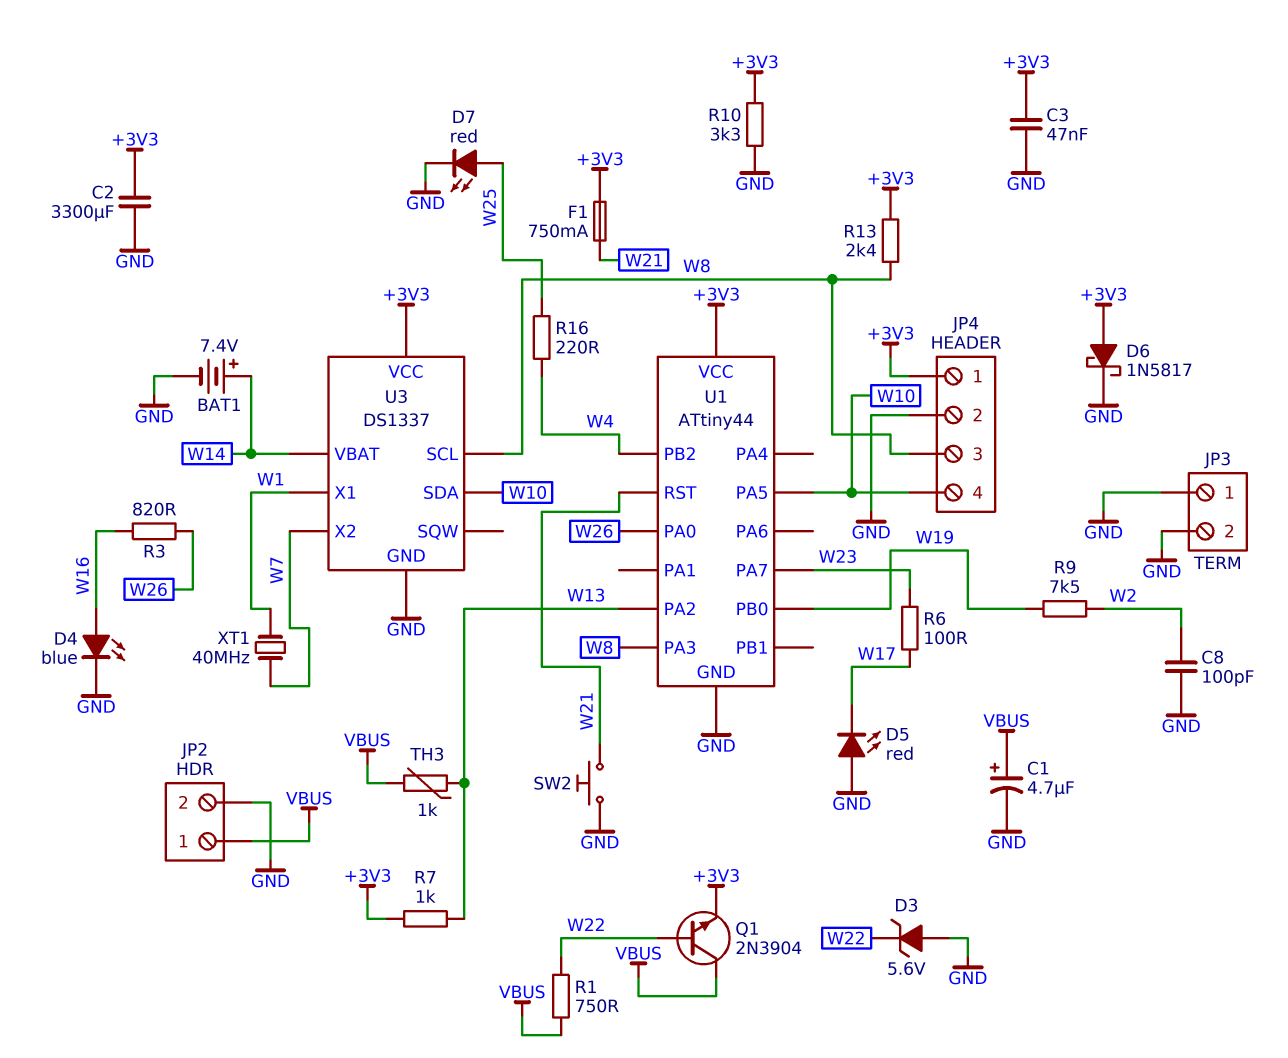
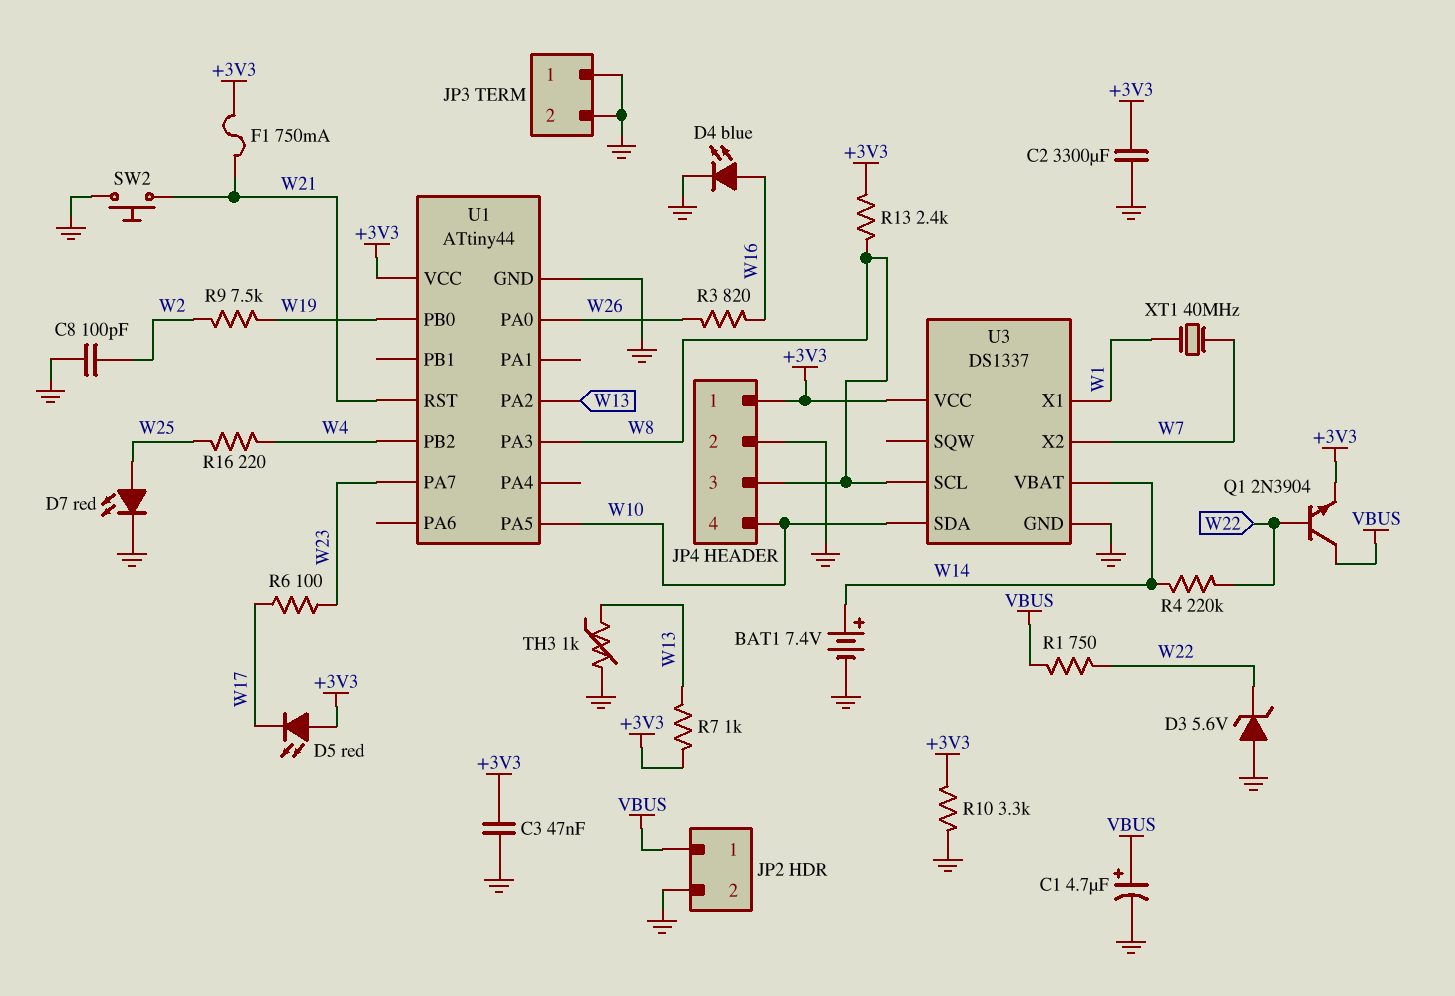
D5: LED red (A GND, K W17) -> LED red (A +3V3, K W17)
D6: schottky 1N5817 (A +3V3, K GND) -> none
R4: none -> 220k (W14, W22)
TH3: 1k (VBUS, W13) -> 1k (GND, W13)

